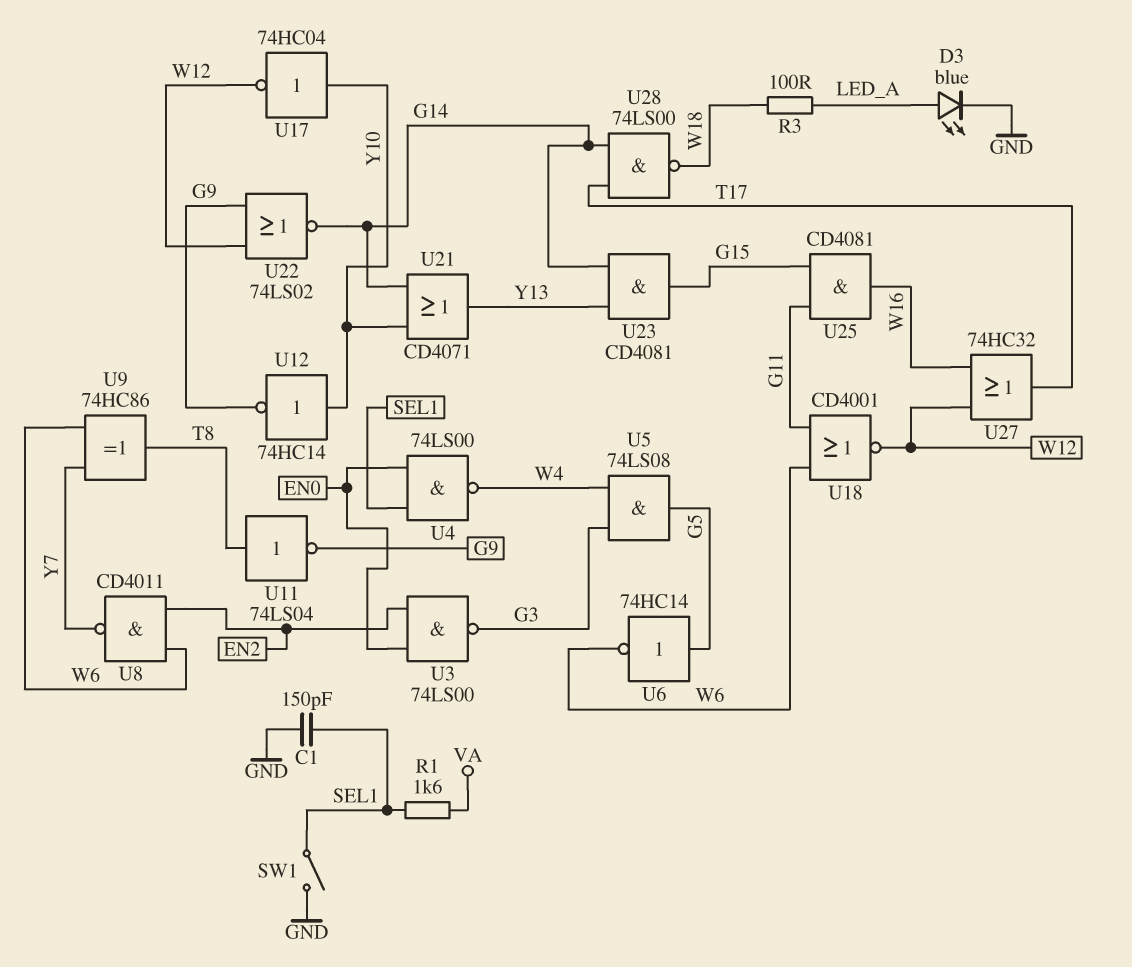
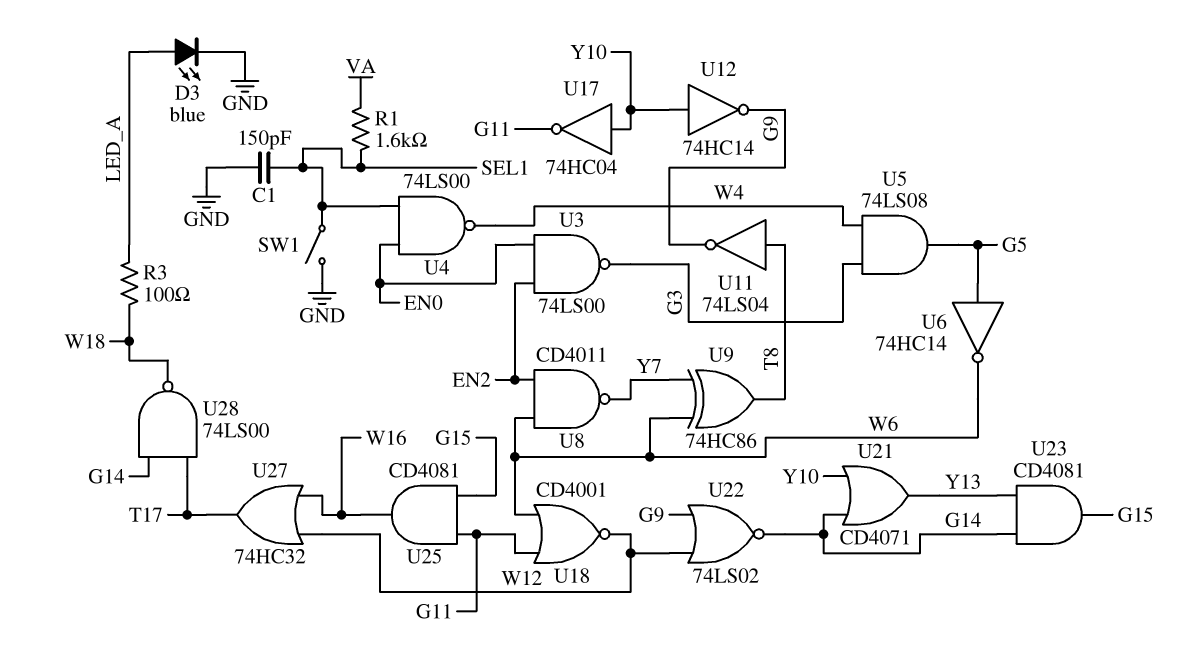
U17: NOT 74HC04 (in Y10, out W12) -> NOT 74HC04 (in Y10, out G11)

